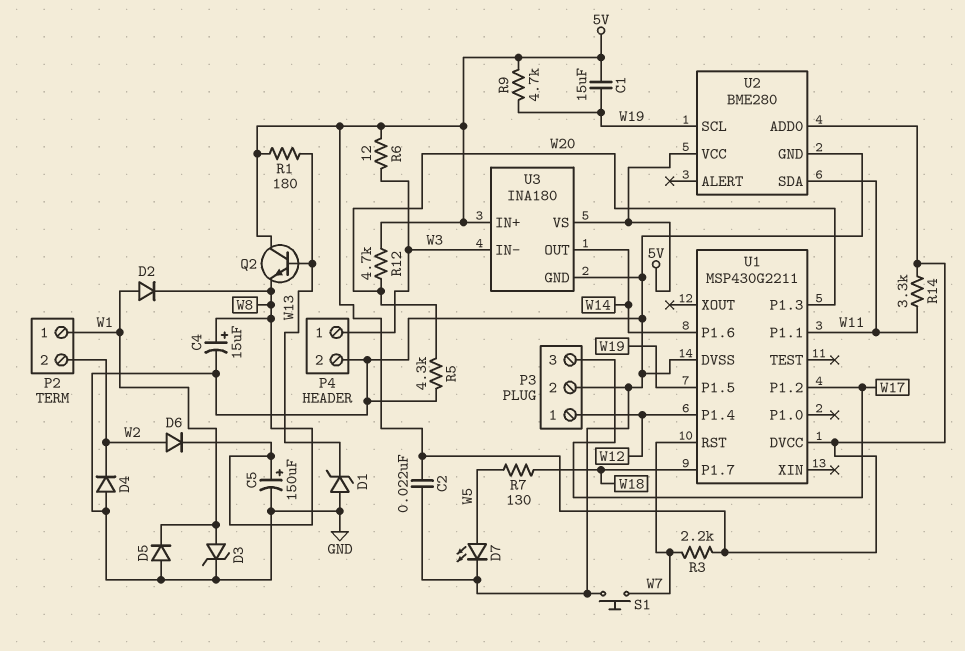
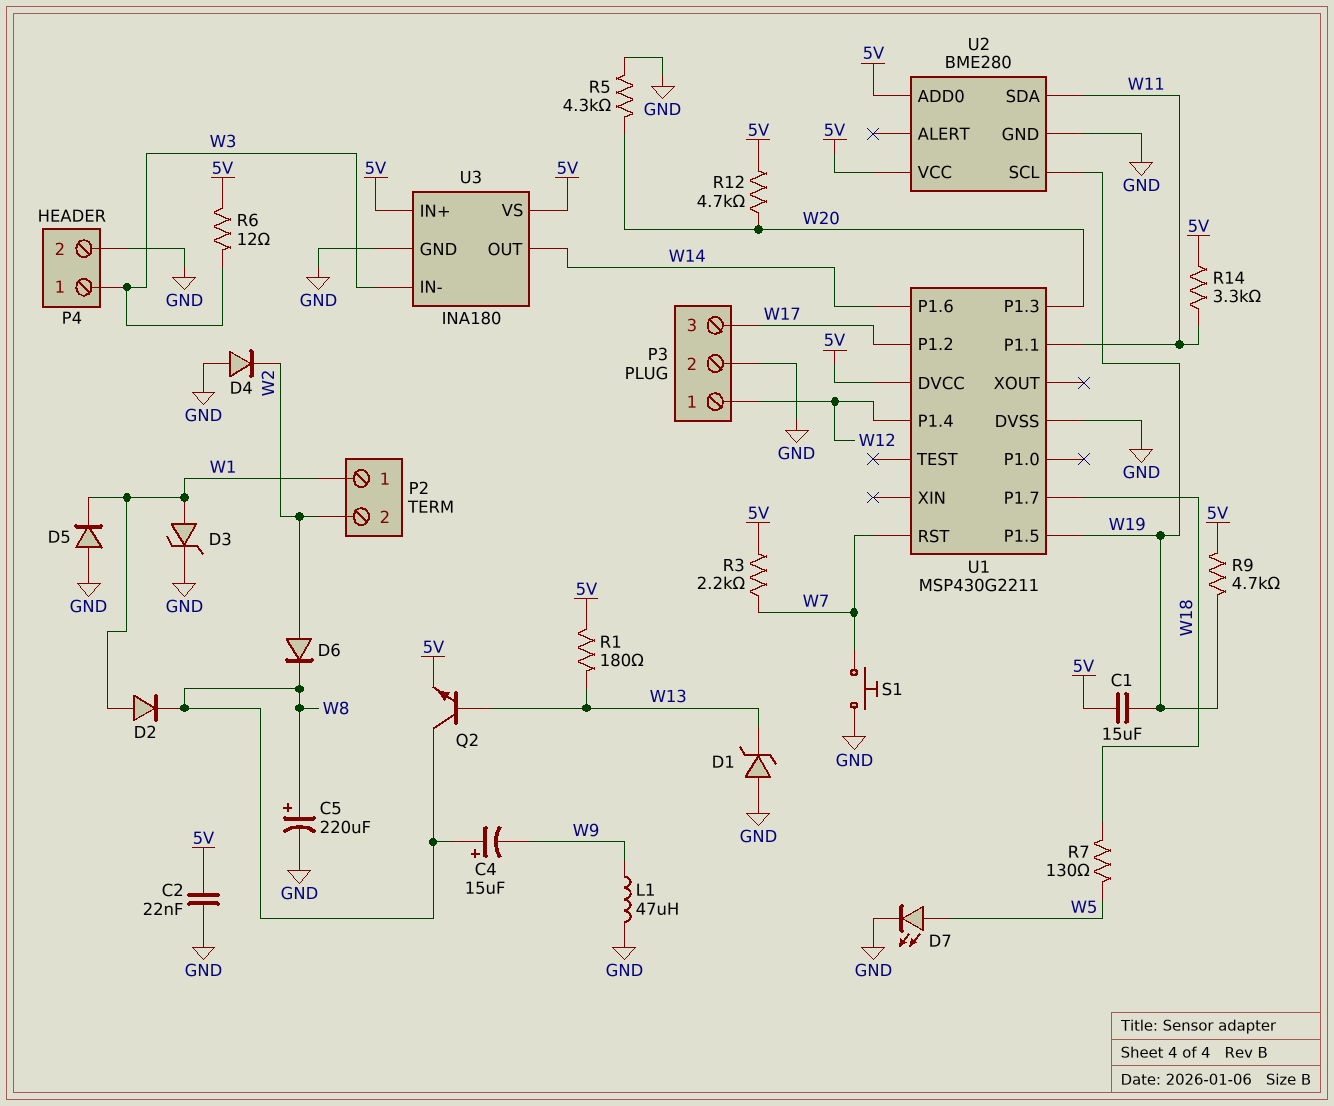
C4: 15uF (plus W8, minus GND) -> 15uF (plus W8, minus W9)
C5: 150uF (plus W8, minus GND) -> 220uF (plus W8, minus GND)
L1: none -> 47uH (GND, W9)
Q2: NPN (B W13, C 5V, E W8) -> NPN (B W13, C W8, E 5V)

